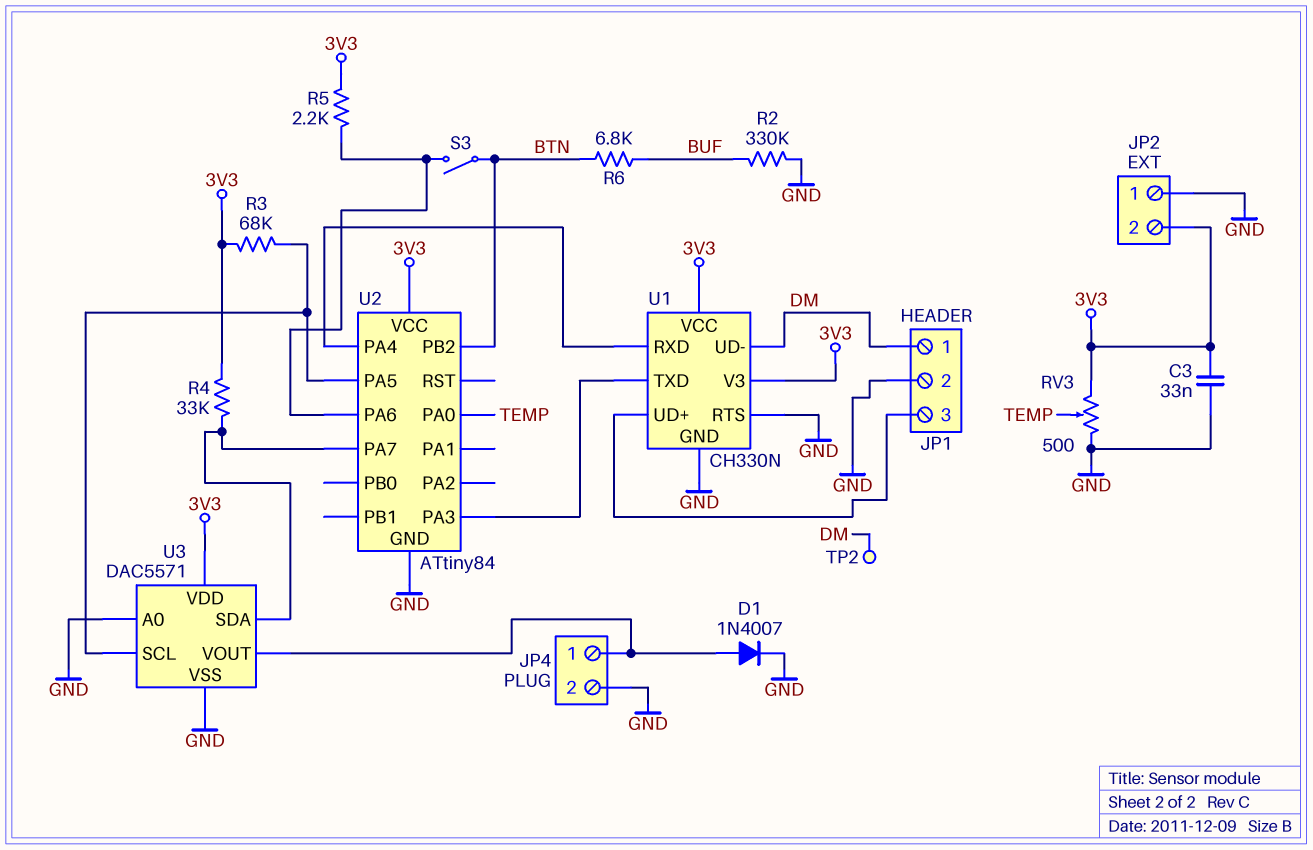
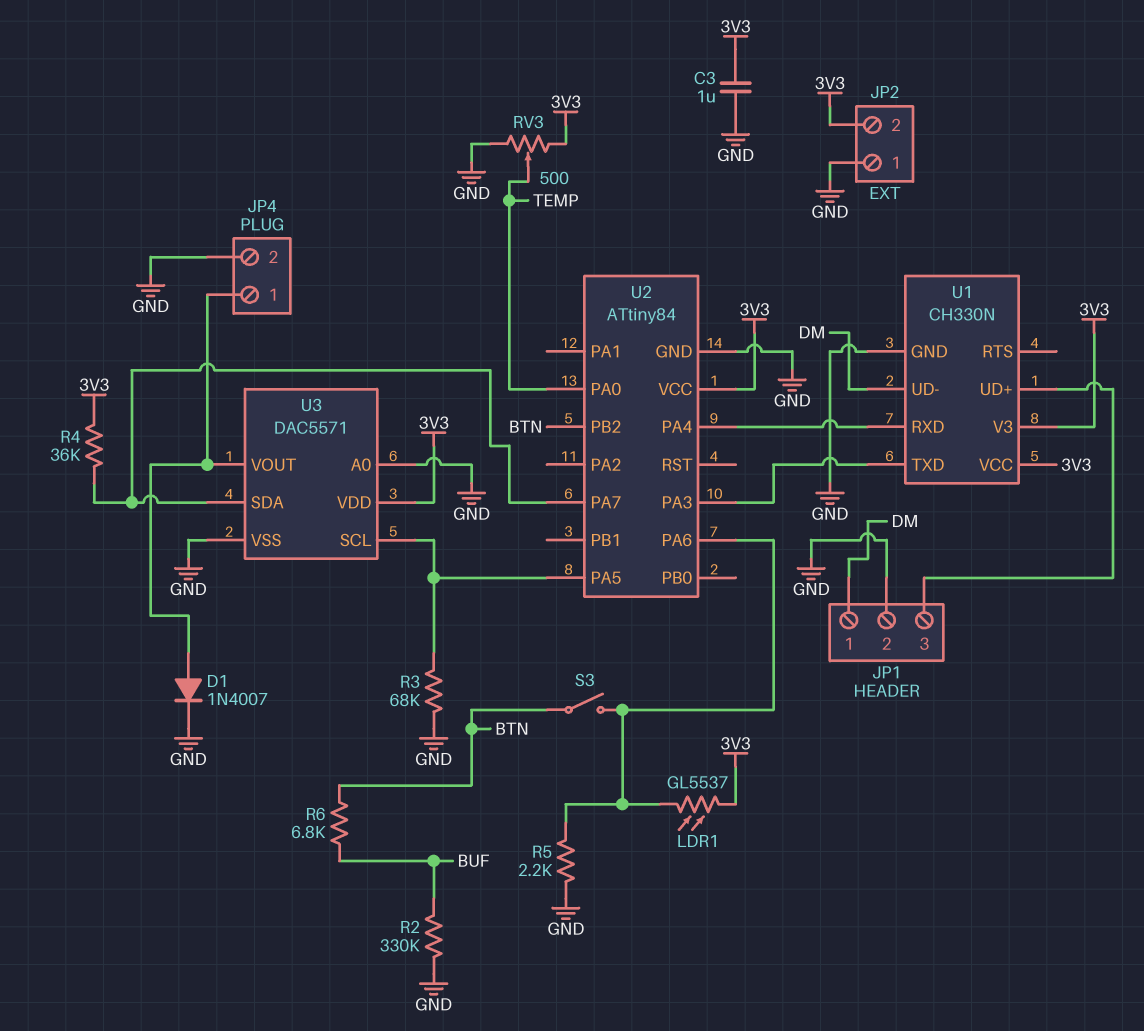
C3: 33nF (3V3, GND) -> 1uF (3V3, GND)
LDR1: none -> GL5537 (3V3, U2/PA6)
R3: 68k (3V3, U2/PA5) -> 68k (GND, U2/PA5)
R4: 33k (3V3, U2/PA7) -> 36k (3V3, U2/PA7)
R5: 2.2k (3V3, U2/PA6) -> 2.2k (GND, U2/PA6)
TP2: test point (DM) -> none
U1 pin RTS: GND -> none

